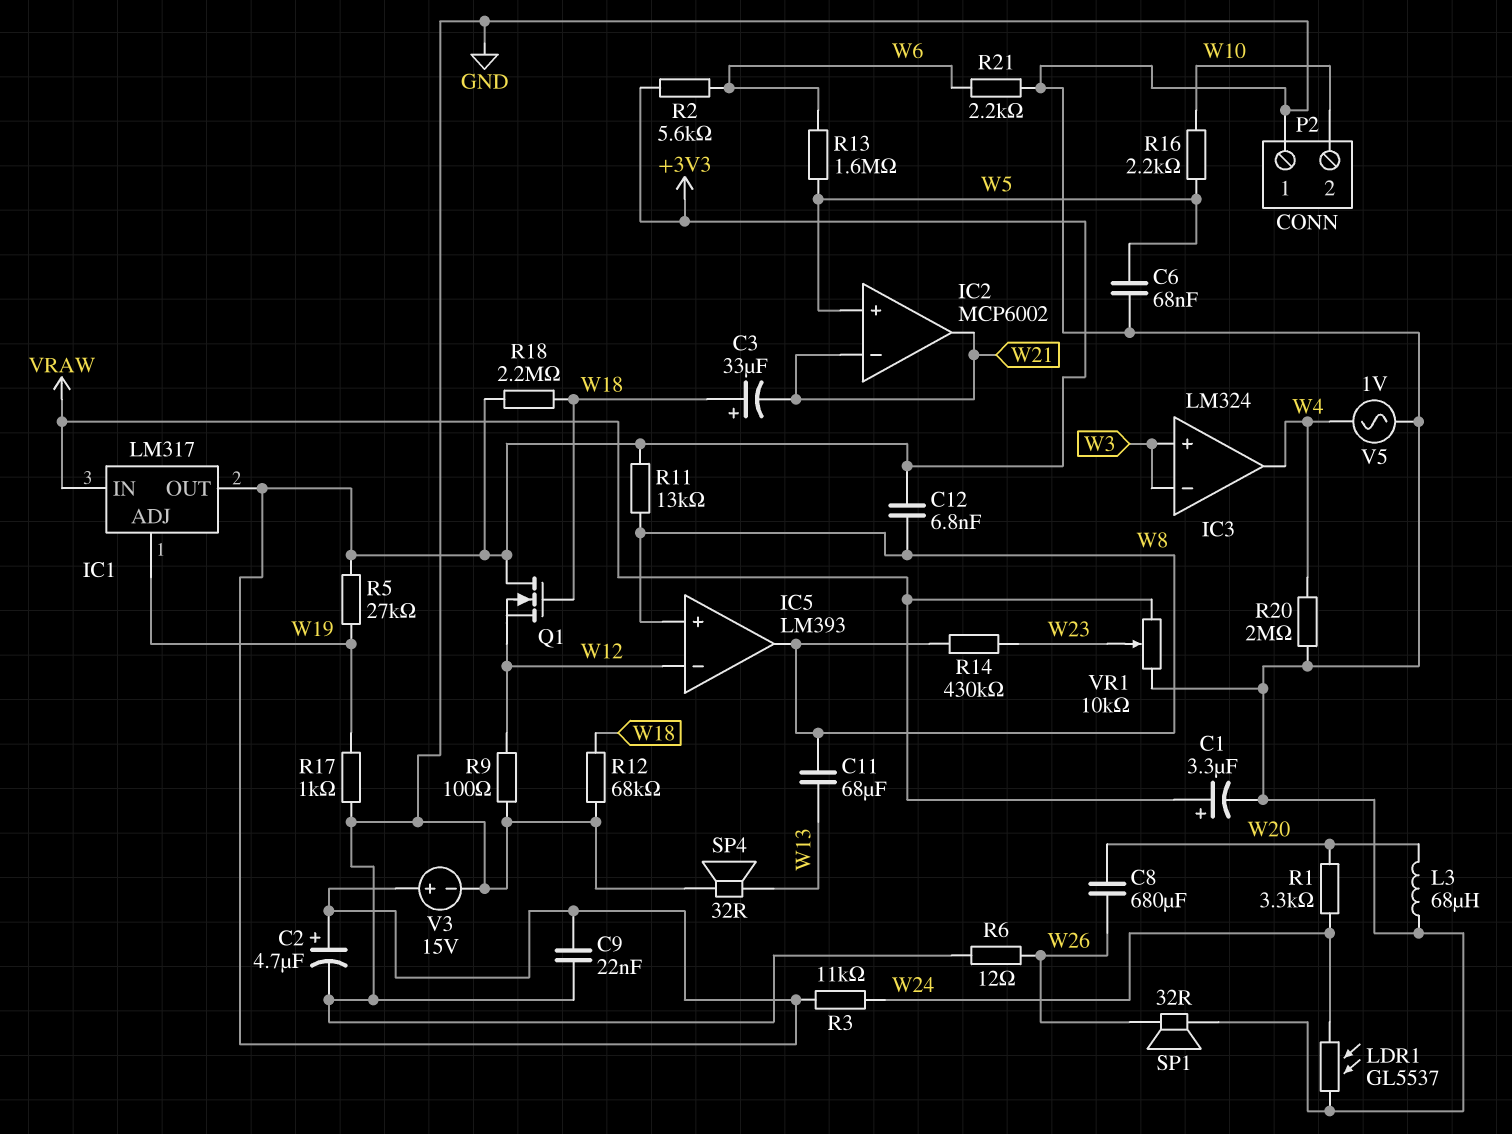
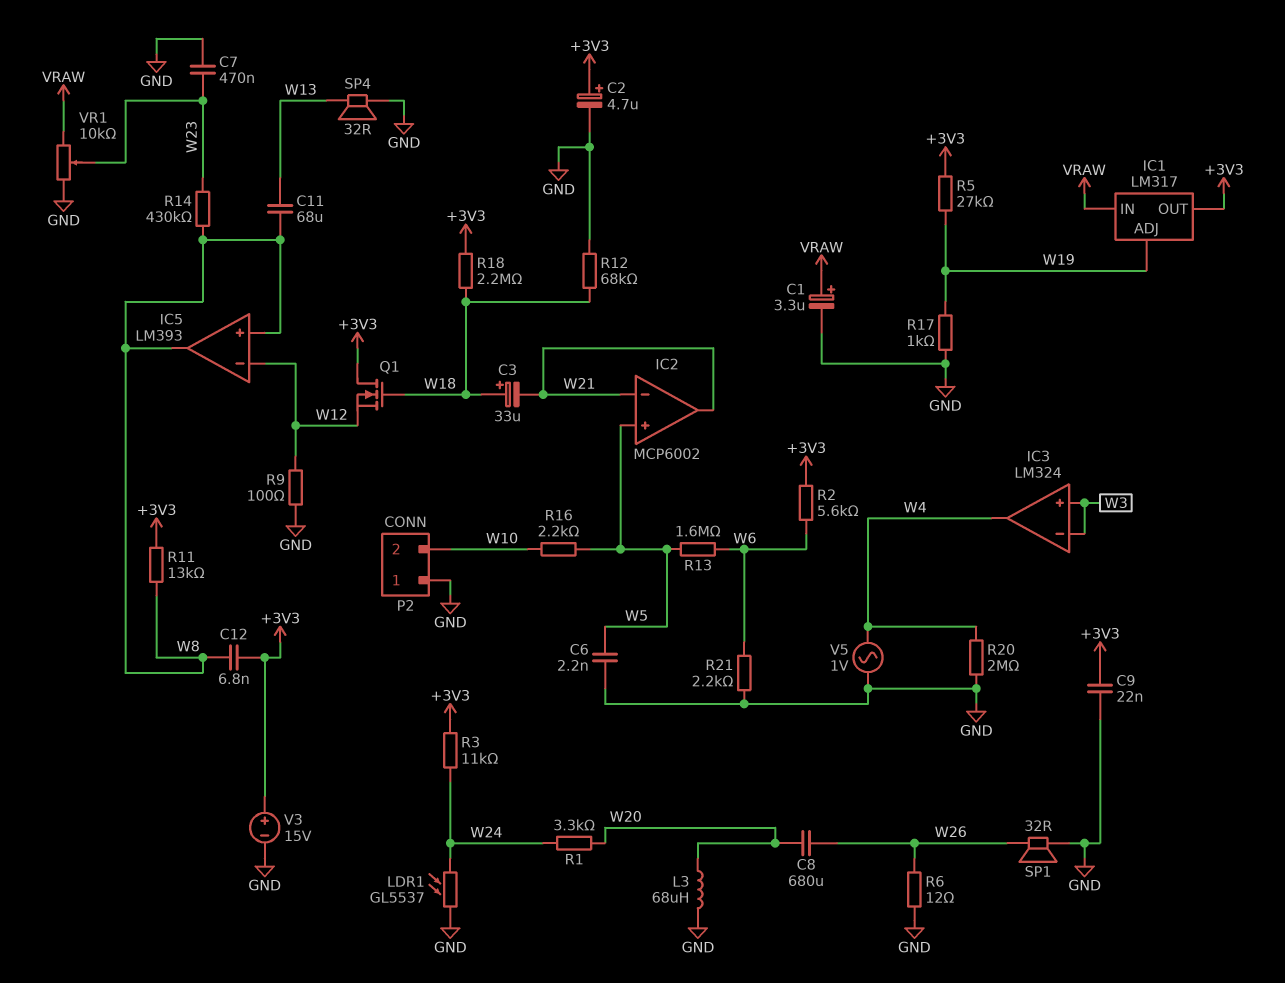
C6: 68nF (GND, W5) -> 2.2nF (GND, W5)
C7: none -> 470nF (GND, W23)

